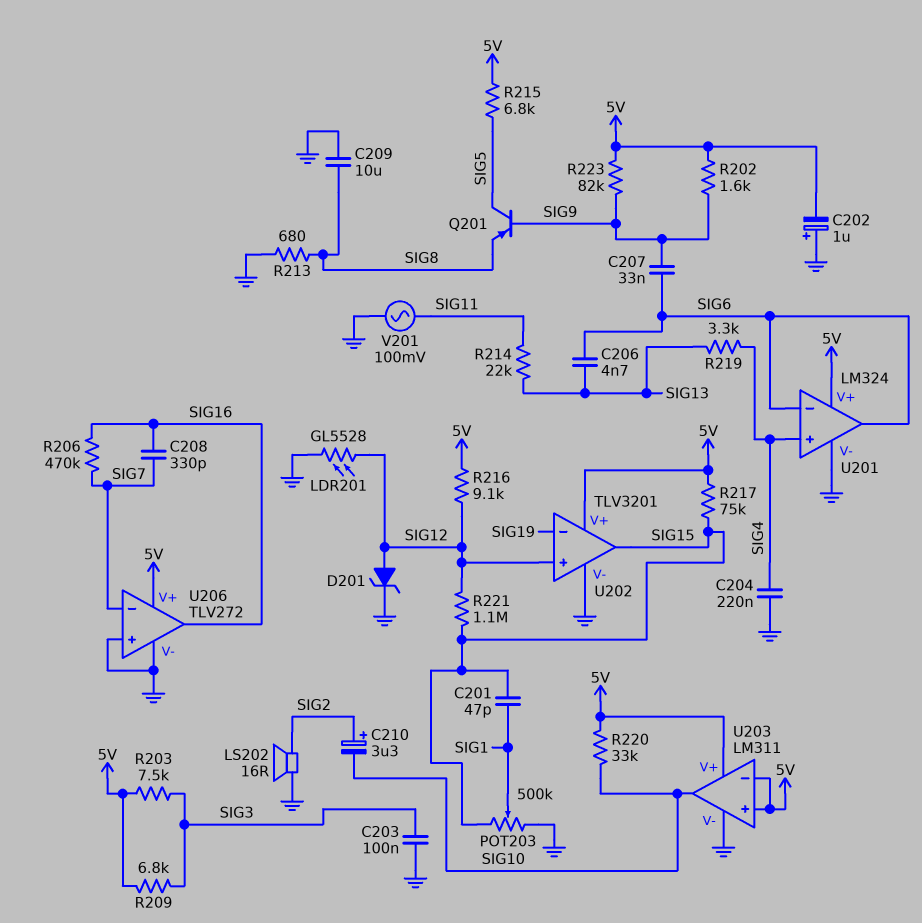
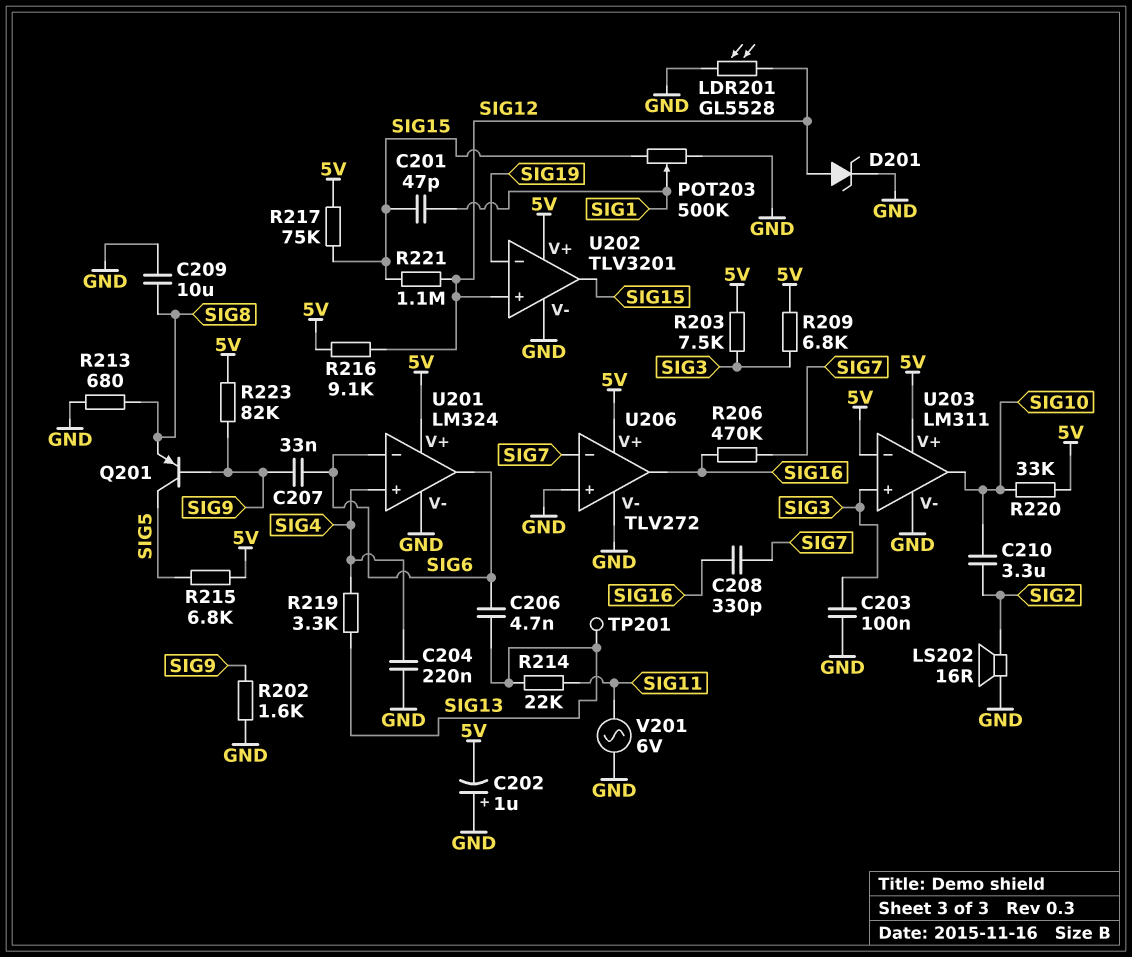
C210: 3.3uF (plus SIG2, minus SIG10) -> 3.3uF (SIG2, SIG10)
R202: 1.6k (5V, SIG9) -> 1.6k (GND, SIG9)
TP201: none -> test point (SIG13)
U203 pin in+: 5V -> SIG3
V201: AC 100mV (GND, SIG11) -> AC 6V (GND, SIG11)

